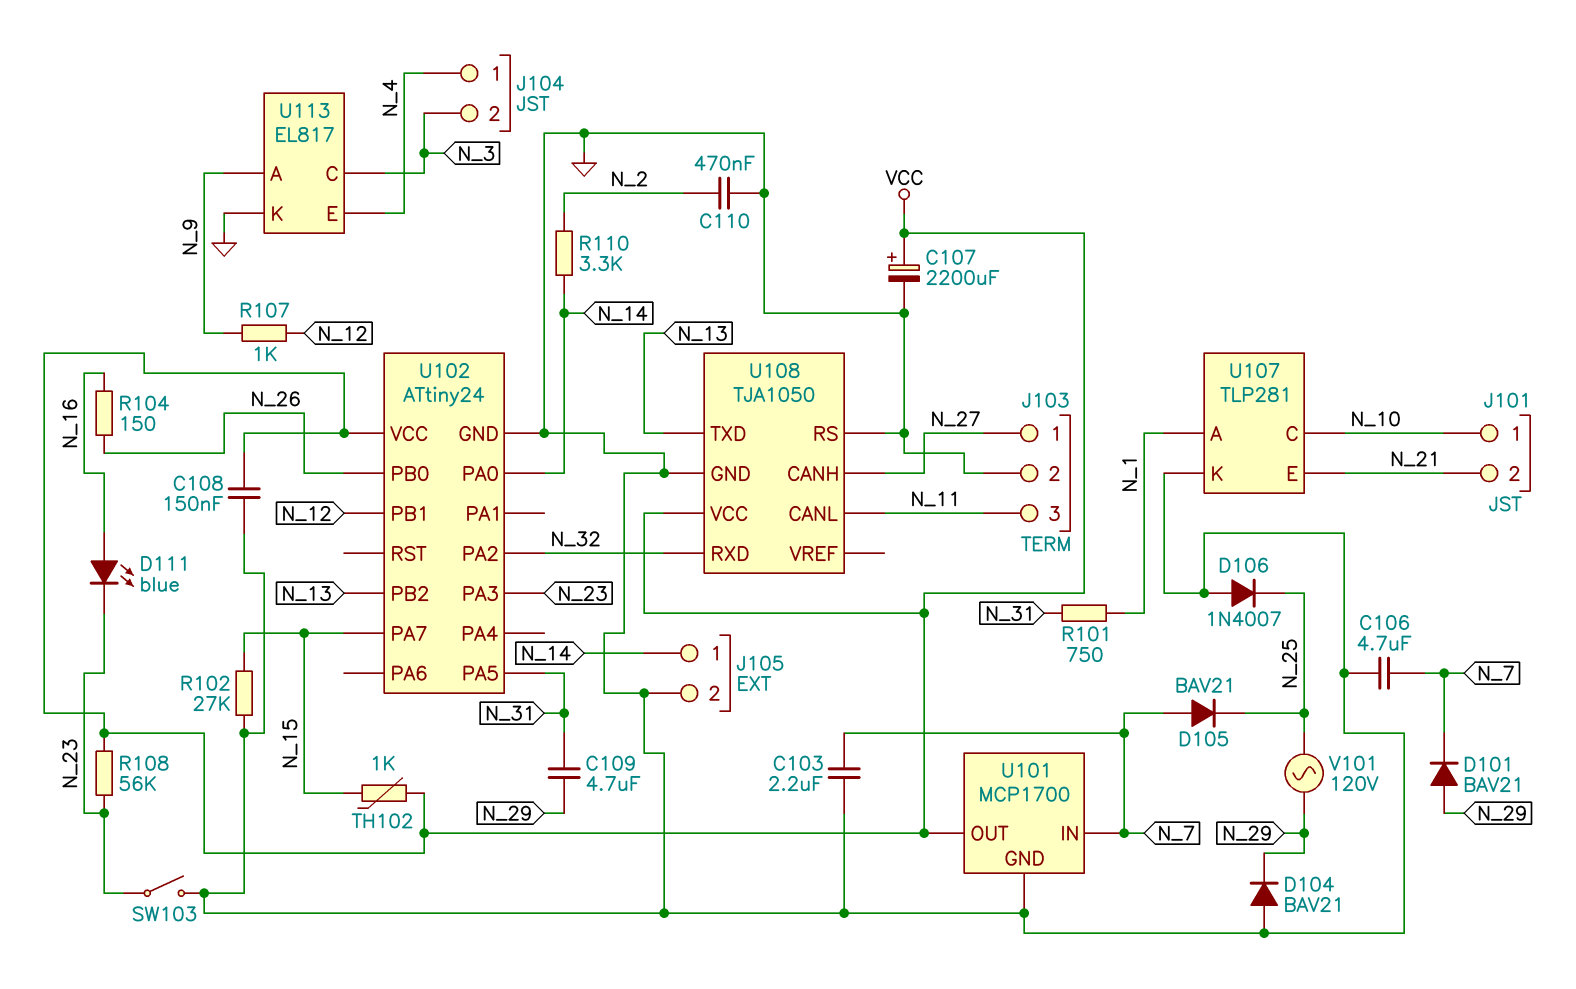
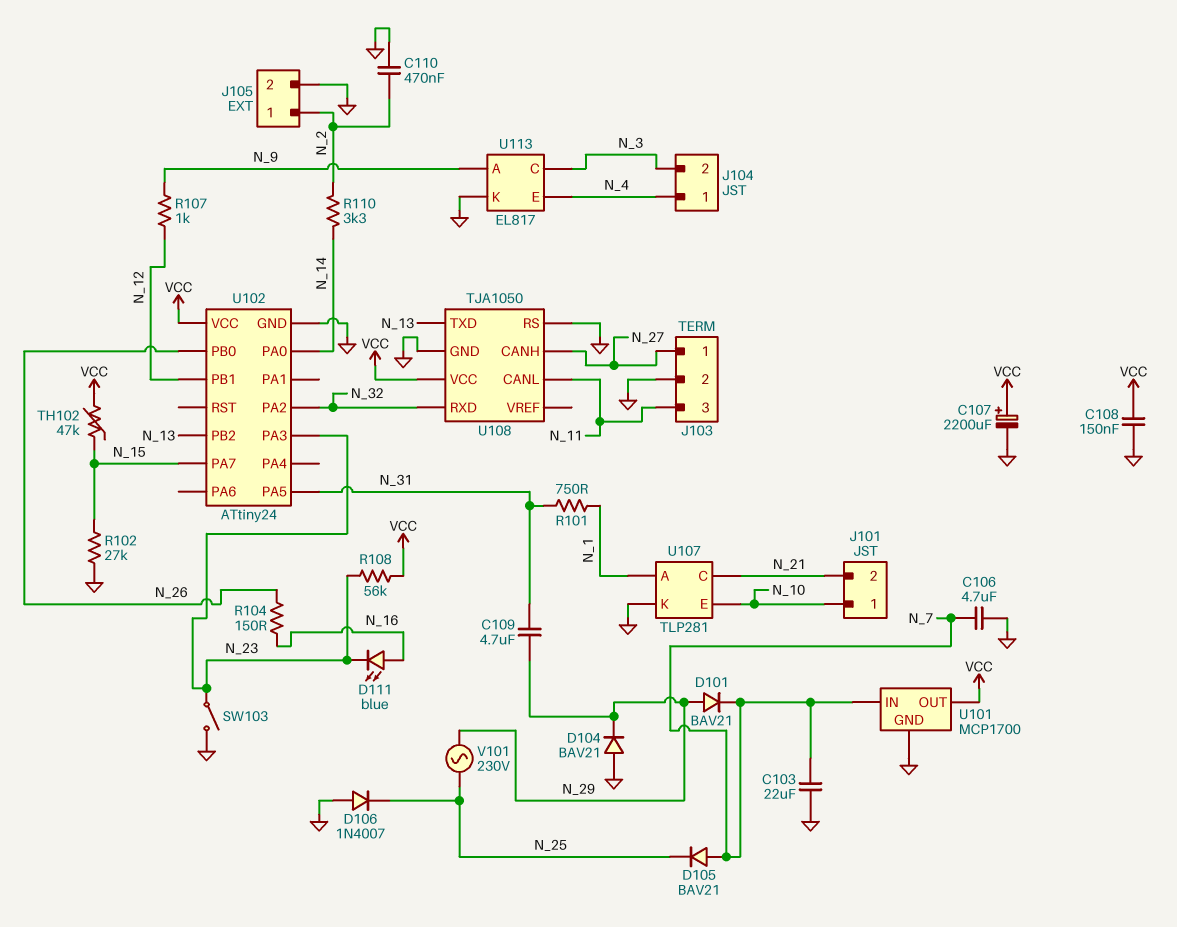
C103: 2.2uF (GND, N_7) -> 22uF (GND, N_7)
J105 pin 1: N_14 -> N_2
TH102: 1k (N_15, VCC) -> 47k (N_15, VCC)
U107 pin C: N_10 -> N_21
U107 pin E: N_21 -> N_10
V101: AC 120V (N_25, N_29) -> AC 230V (N_25, N_29)

